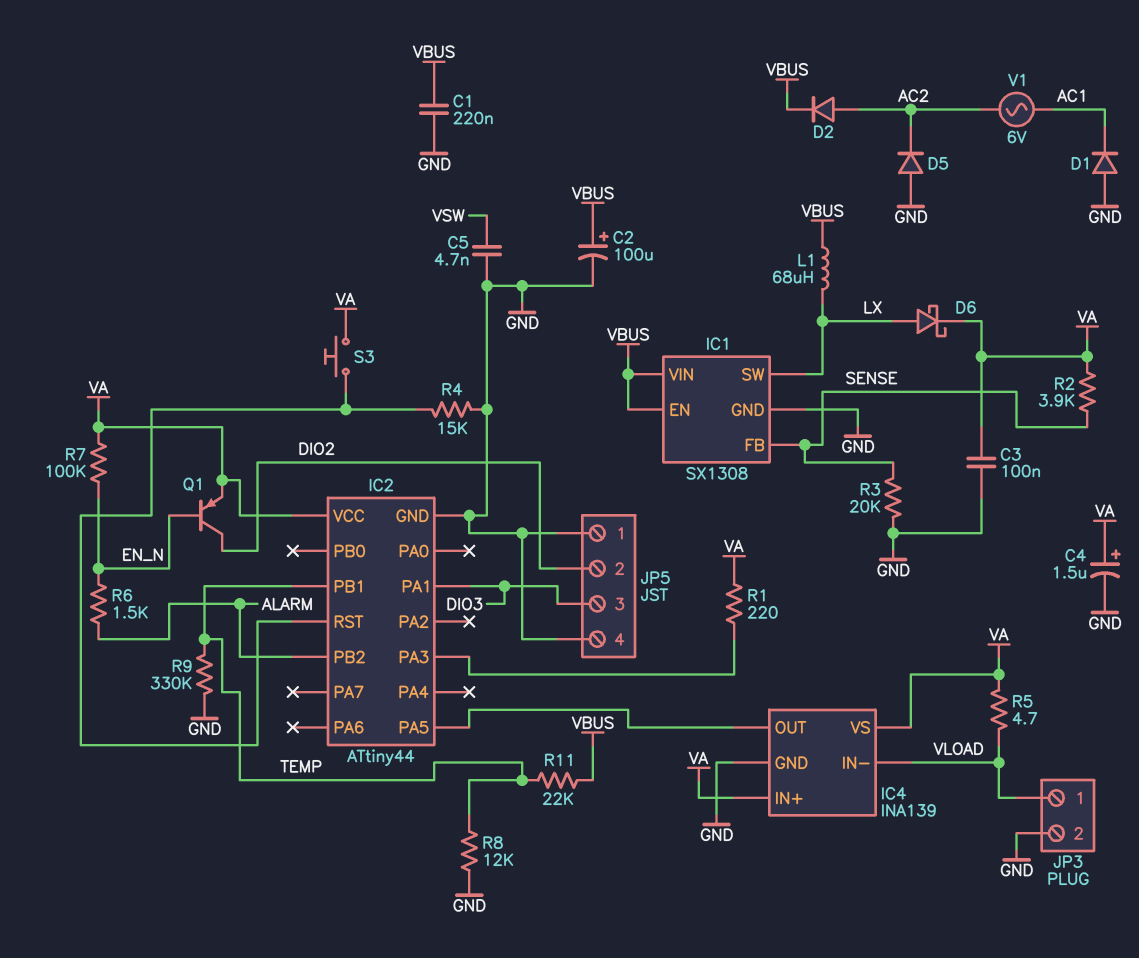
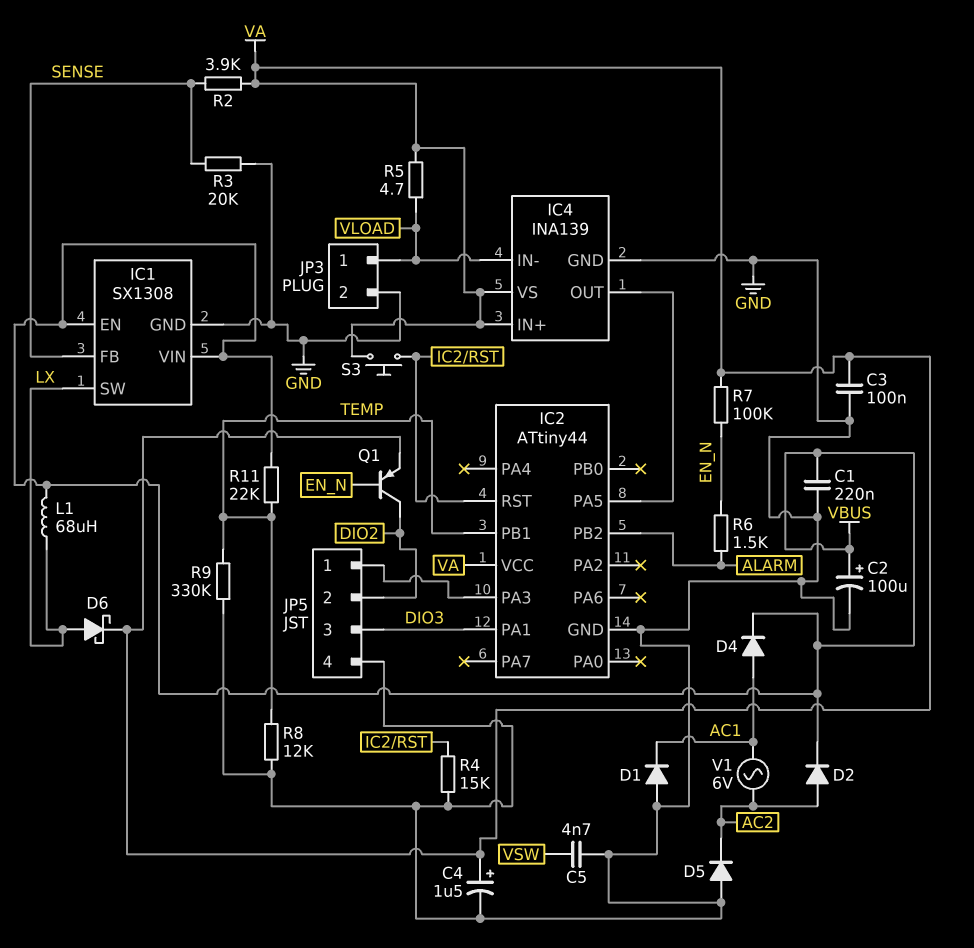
D4: none -> diode (A AC1, K VBUS)
JP5 pin 1: GND -> IC2/PA3
R1: 220 (IC2/PA3, VA) -> none

